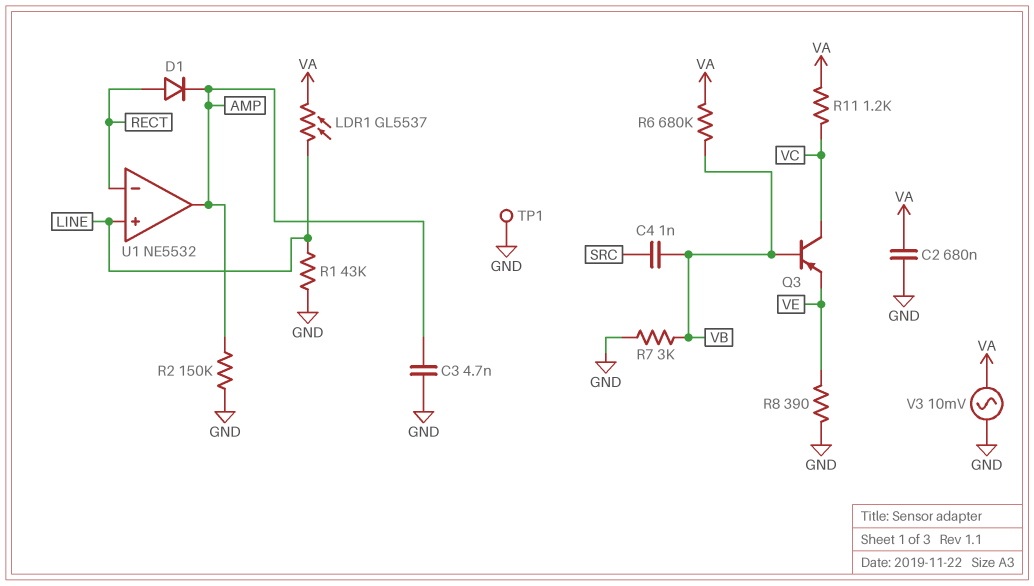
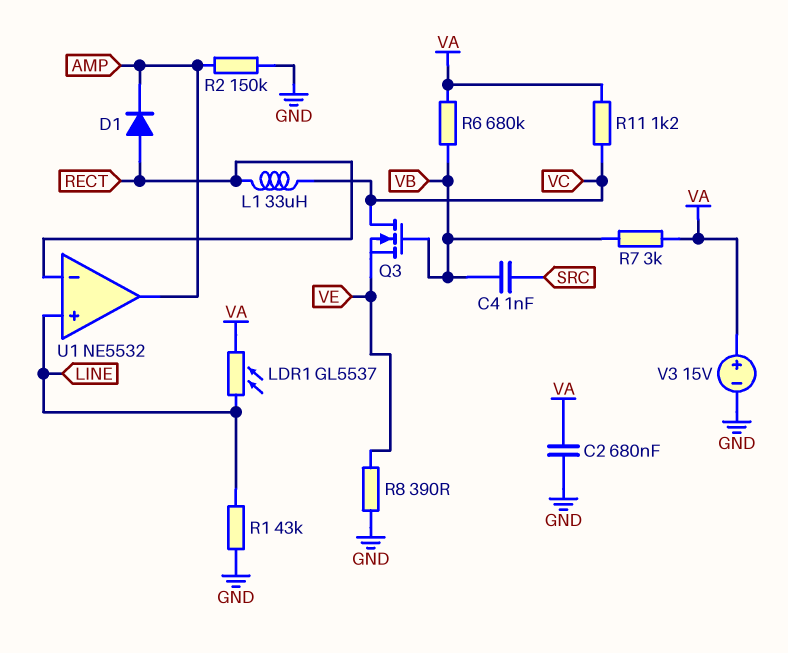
C3: 4.7nF (AMP, GND) -> none
L1: none -> 33uH (RECT, VC)
Q3: PNP (B VB, C VC, E VE) -> NMOS (G VB, D VC, S VE)
R7: 3k (GND, VB) -> 3k (VA, VB)
TP1: test point (GND) -> none
V3: AC 10mV (GND, VA) -> 15V (plus VA, minus GND)

